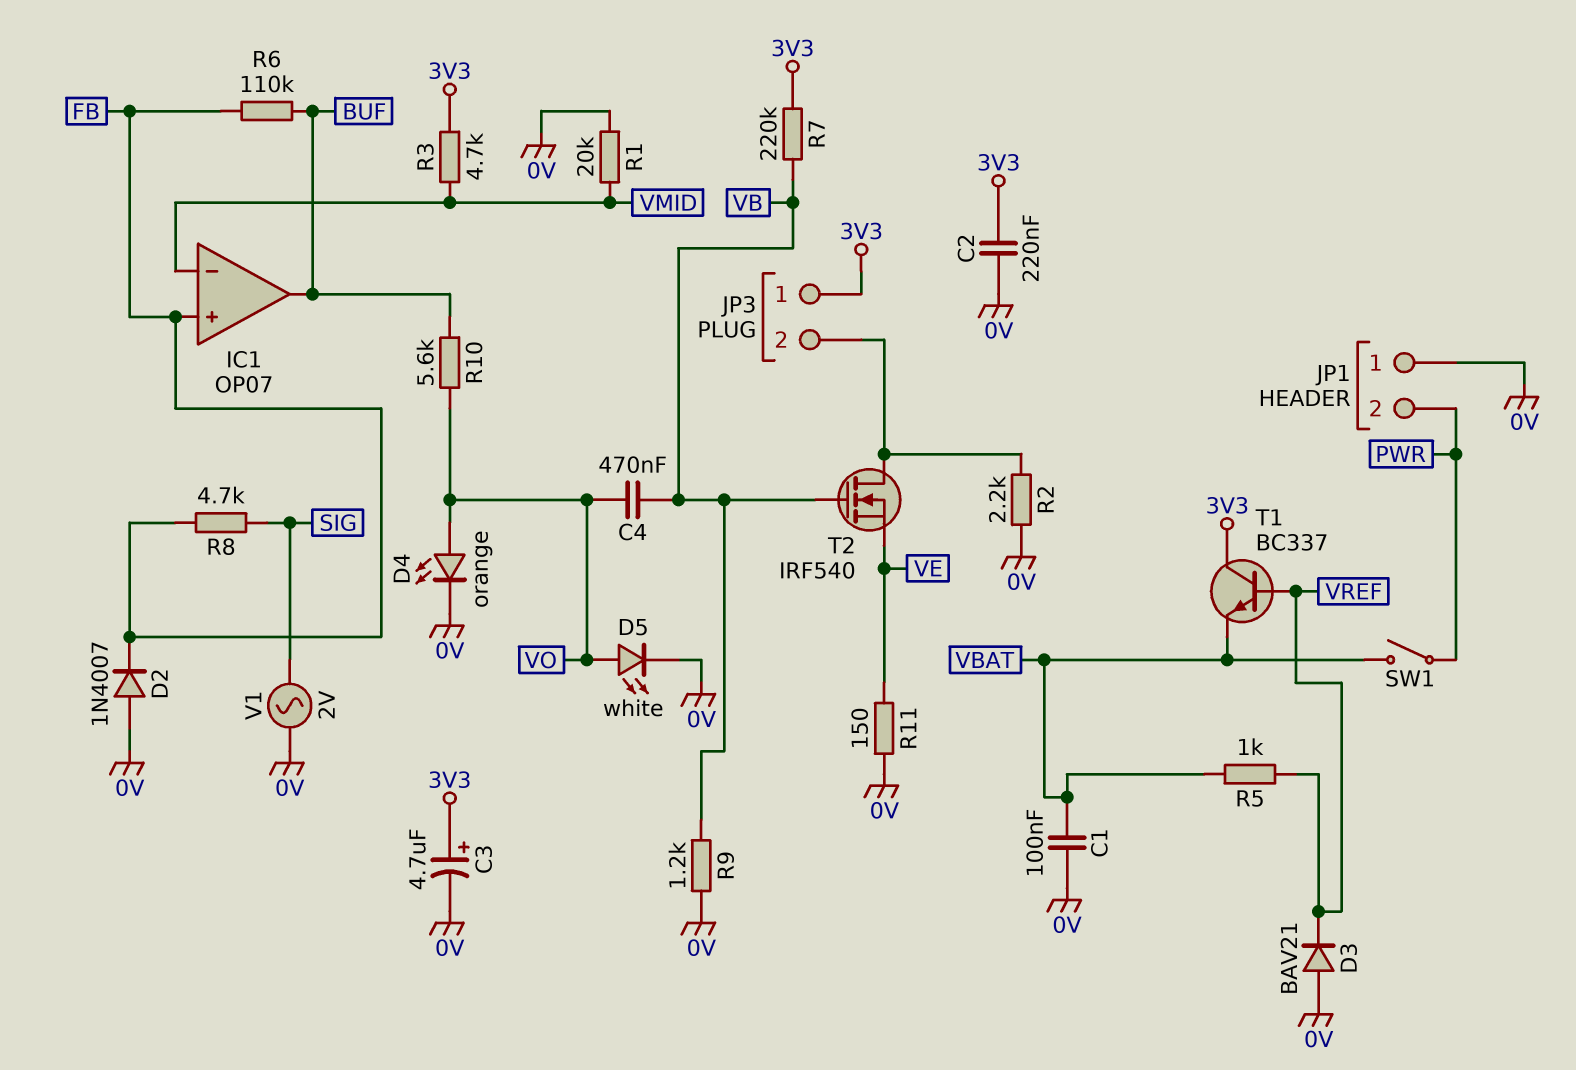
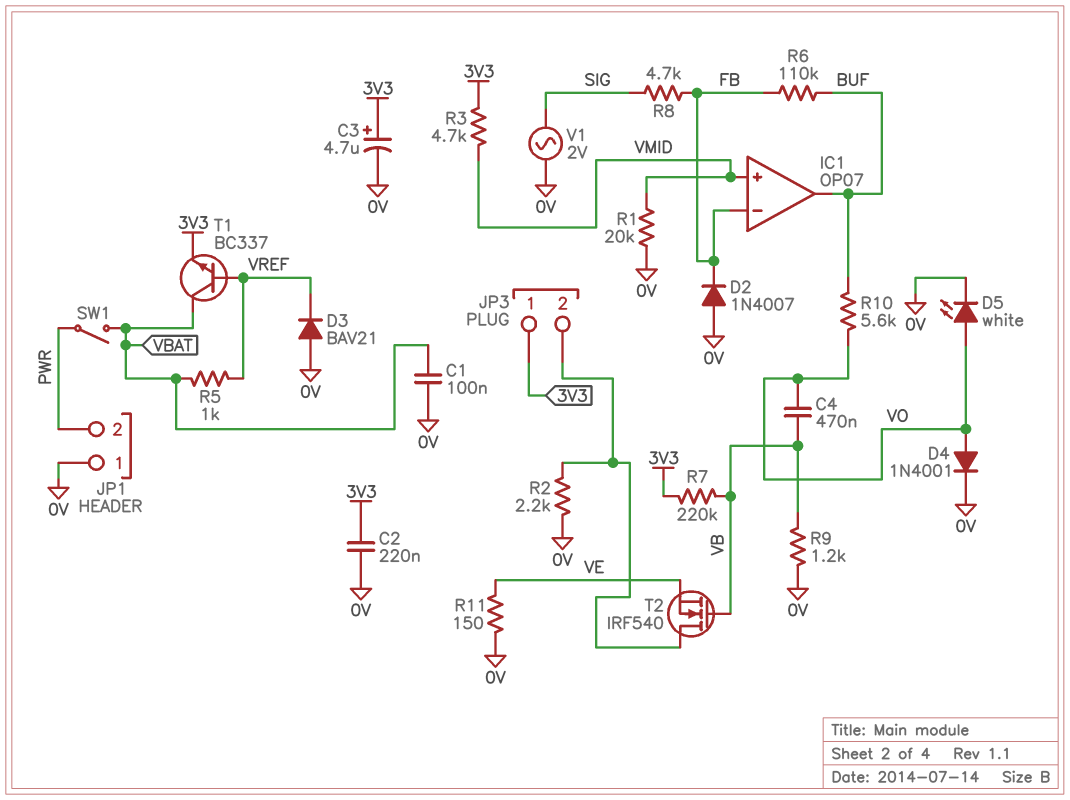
D4: LED orange (A VO, K 0V) -> diode 1N4001 (A VO, K 0V)
IC1 pin in+: FB -> VMID
IC1 pin in-: VMID -> FB
T1: NPN BC337 (B VREF, C 3V3, E VBAT) -> NPN BC337 (B VREF, C VBAT, E 3V3)

